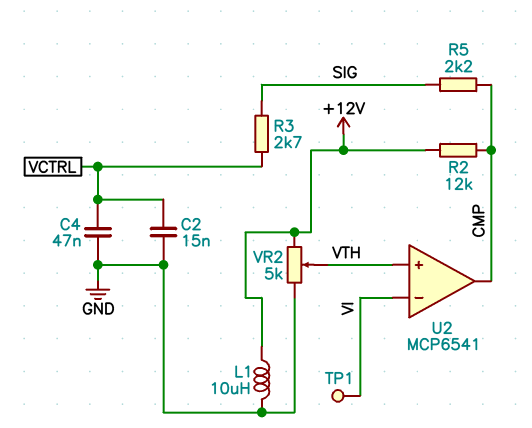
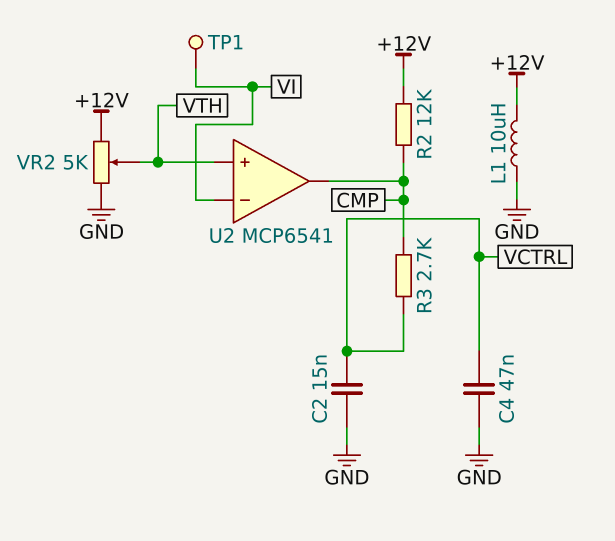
R3: 2.7k (SIG, VCTRL) -> 2.7k (CMP, VCTRL)
R5: 2.2k (CMP, SIG) -> none

